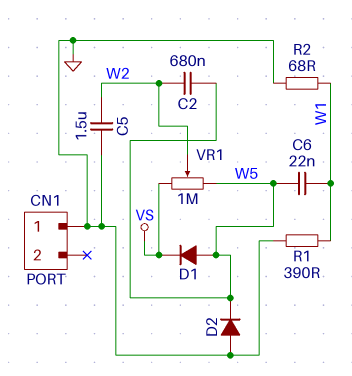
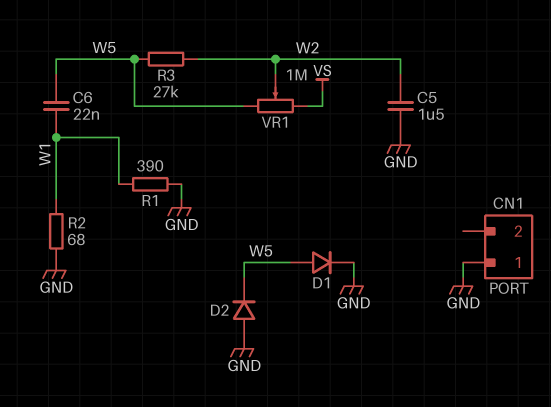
C2: 680nF (W2, W5) -> none
D1: diode (A W5, K VS) -> diode (A W5, K GND)
R3: none -> 27k (W2, W5)

